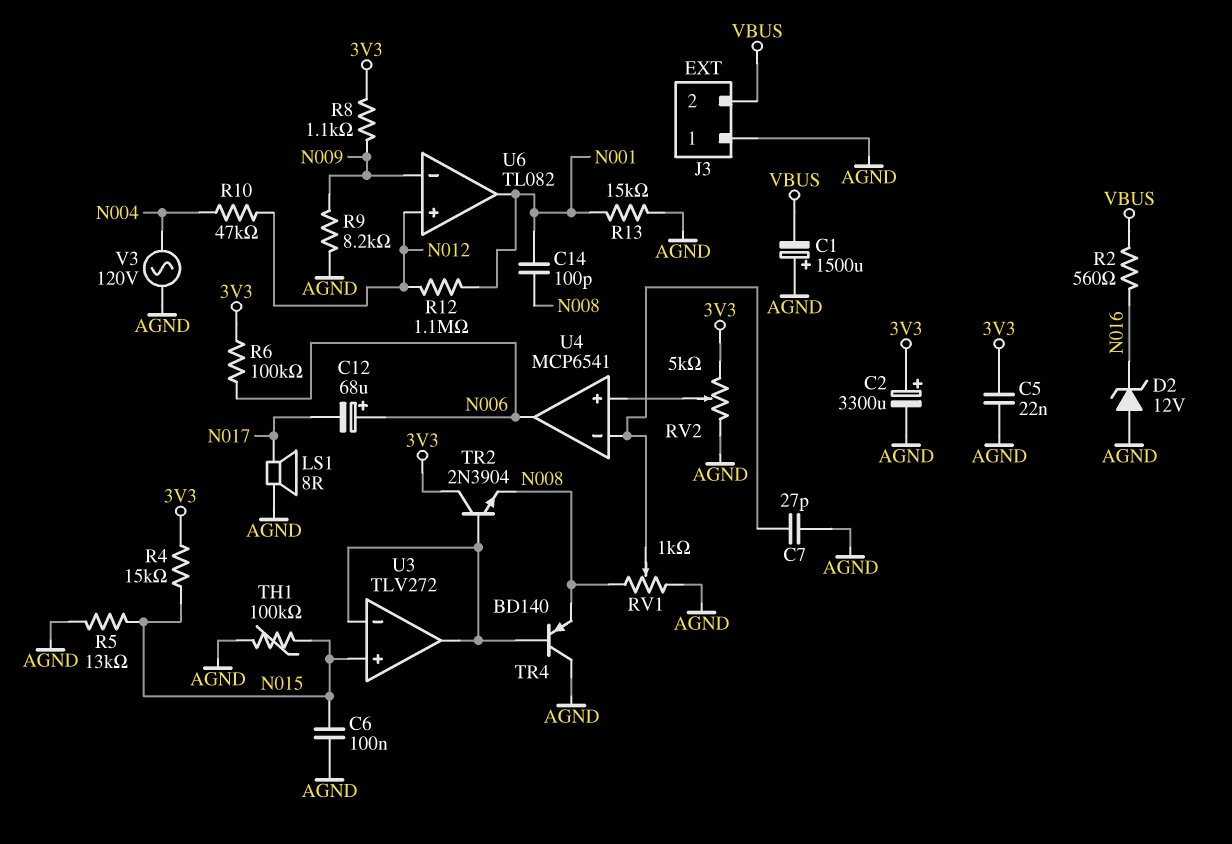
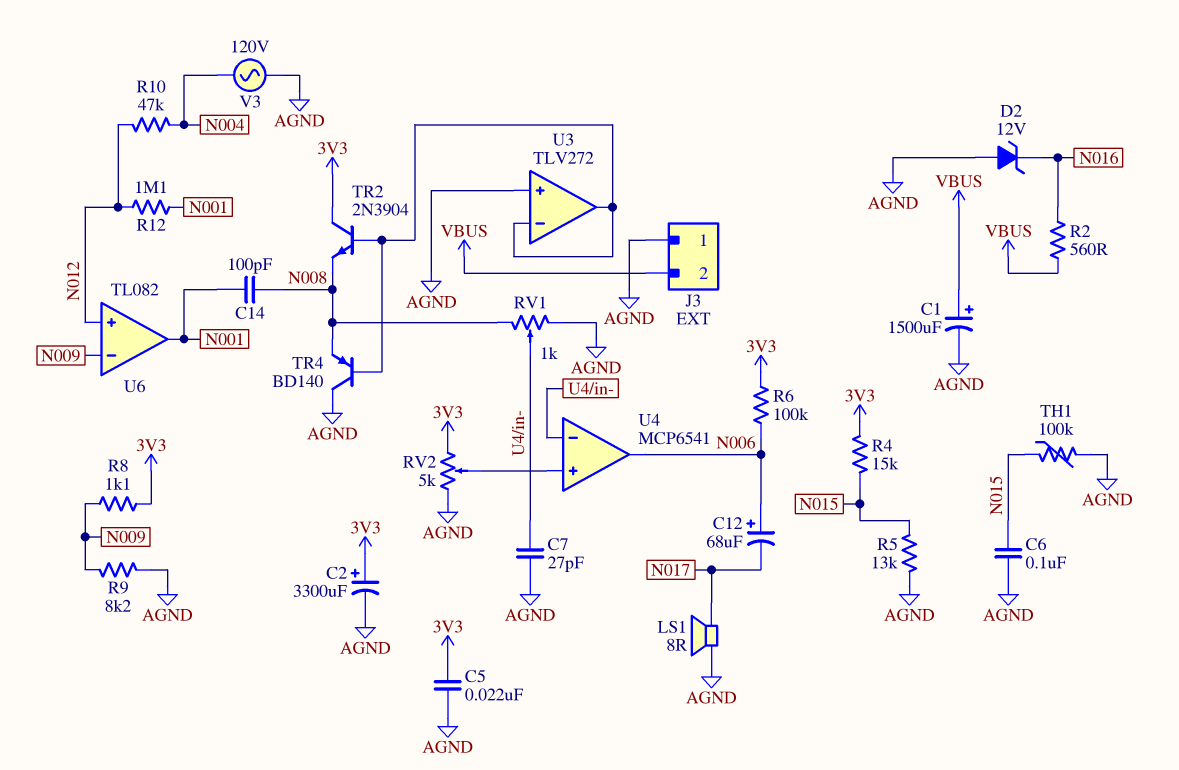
C1: 1500uF (plus AGND, minus VBUS) -> 1500uF (plus VBUS, minus AGND)
R13: 15k (AGND, N001) -> none
U3 pin in+: N015 -> AGND

